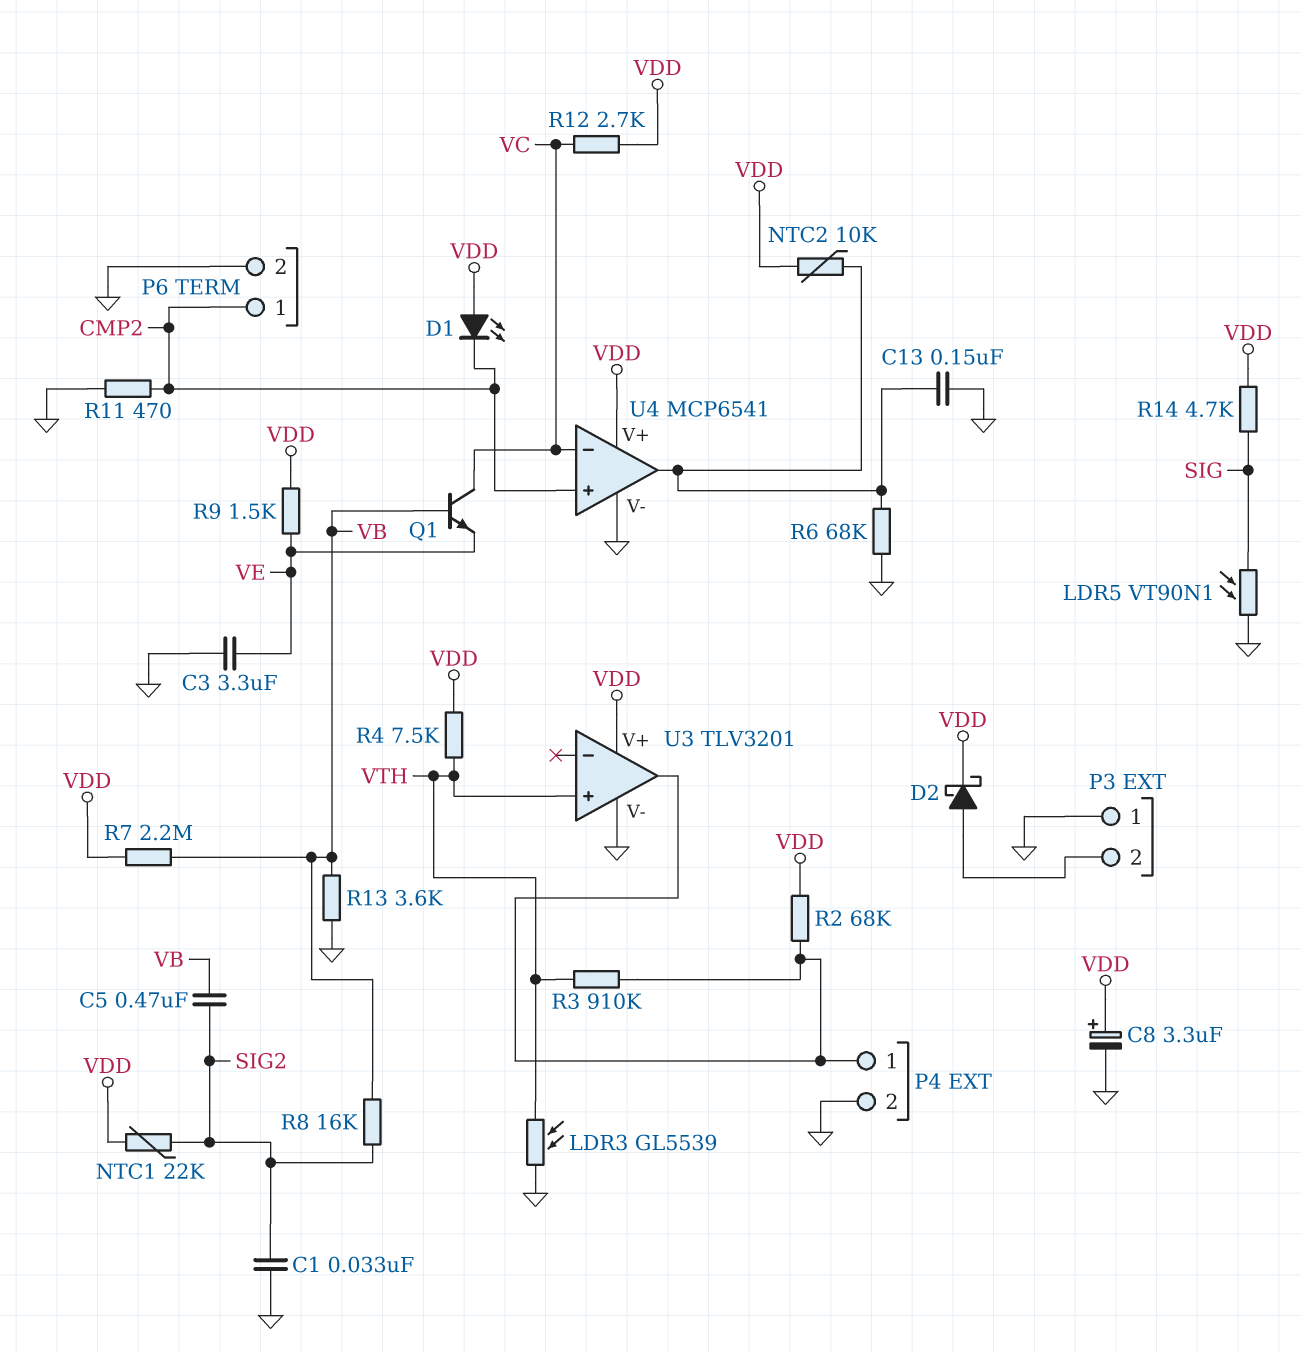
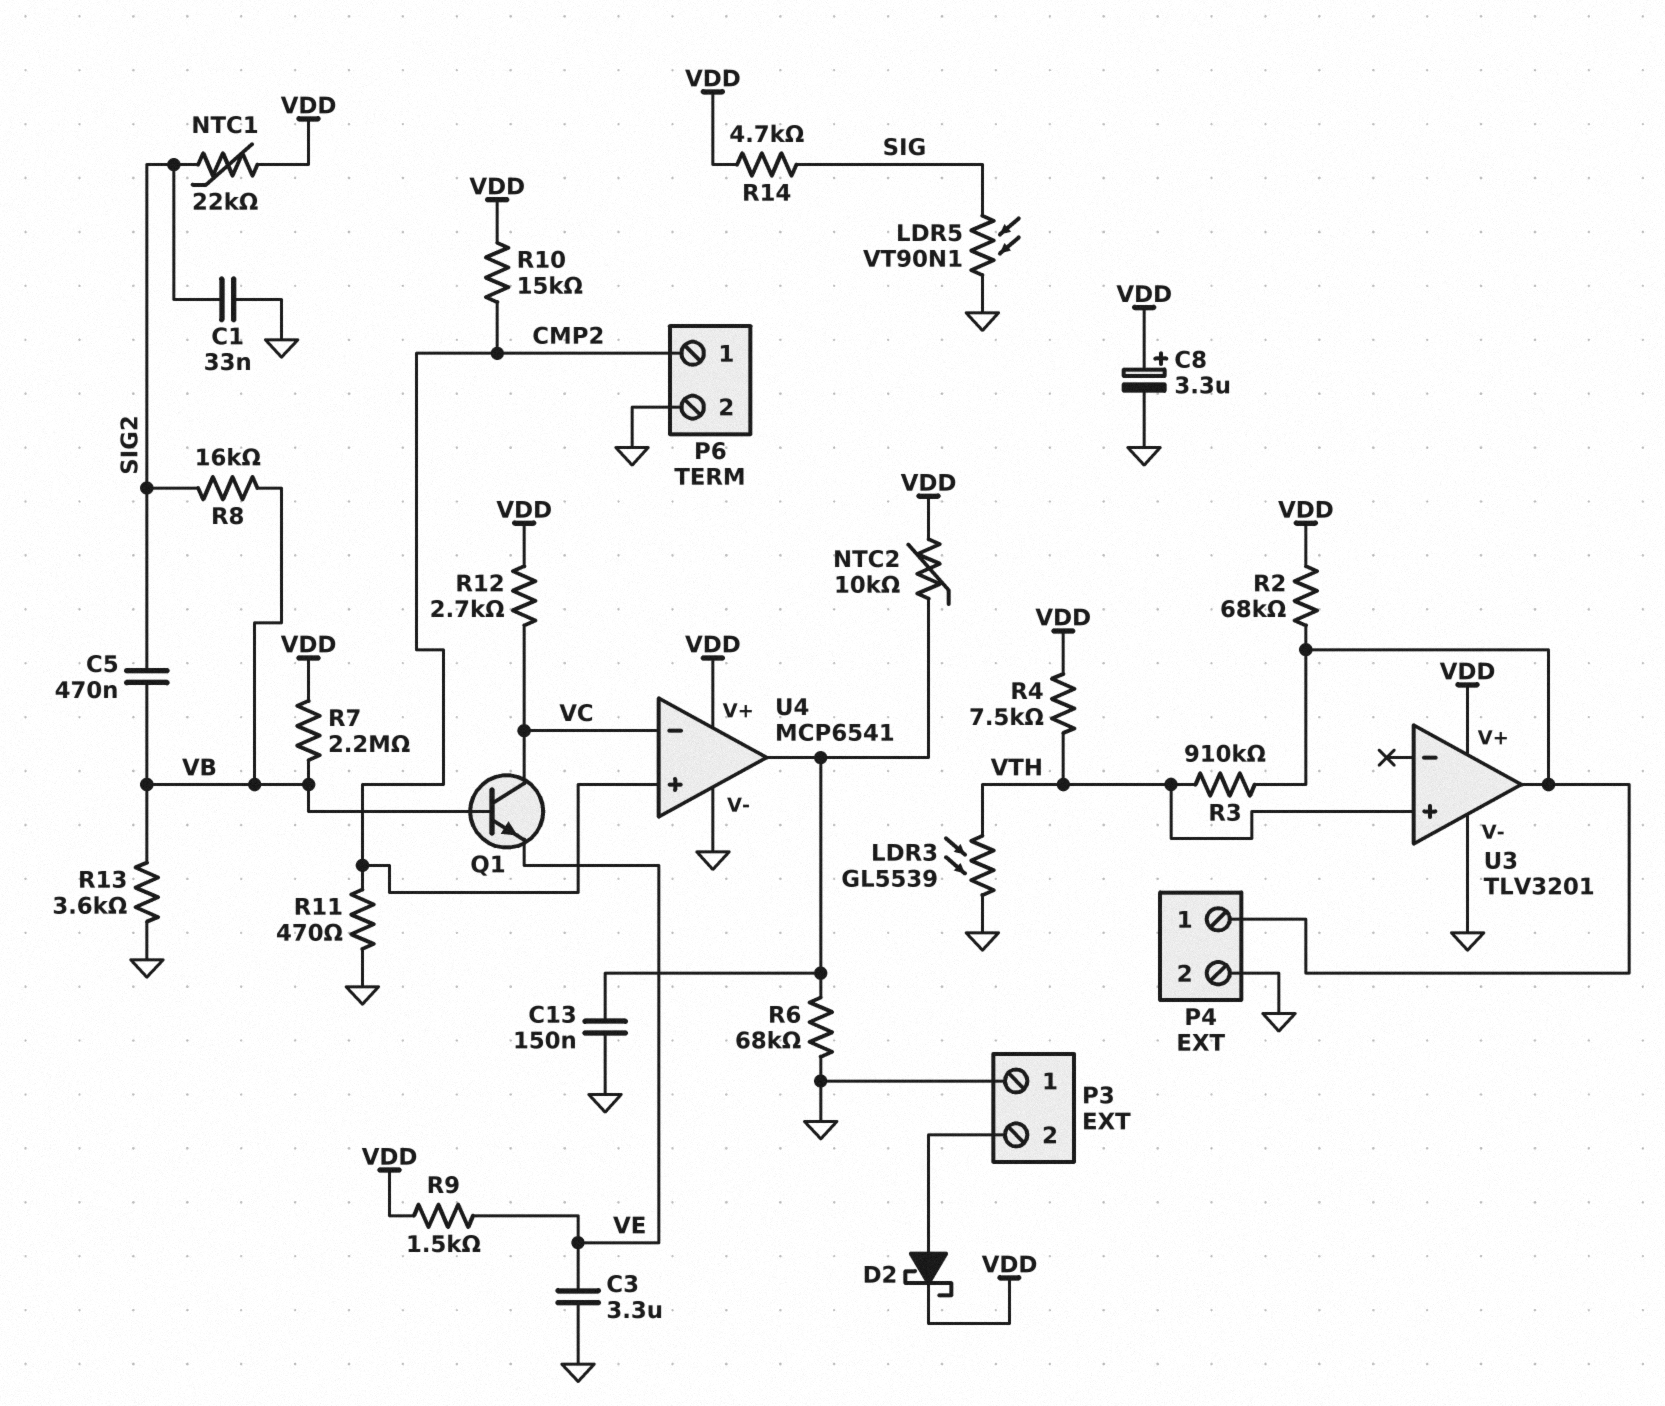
D1: LED (A VDD, K CMP2) -> none
R10: none -> 15k (CMP2, VDD)

